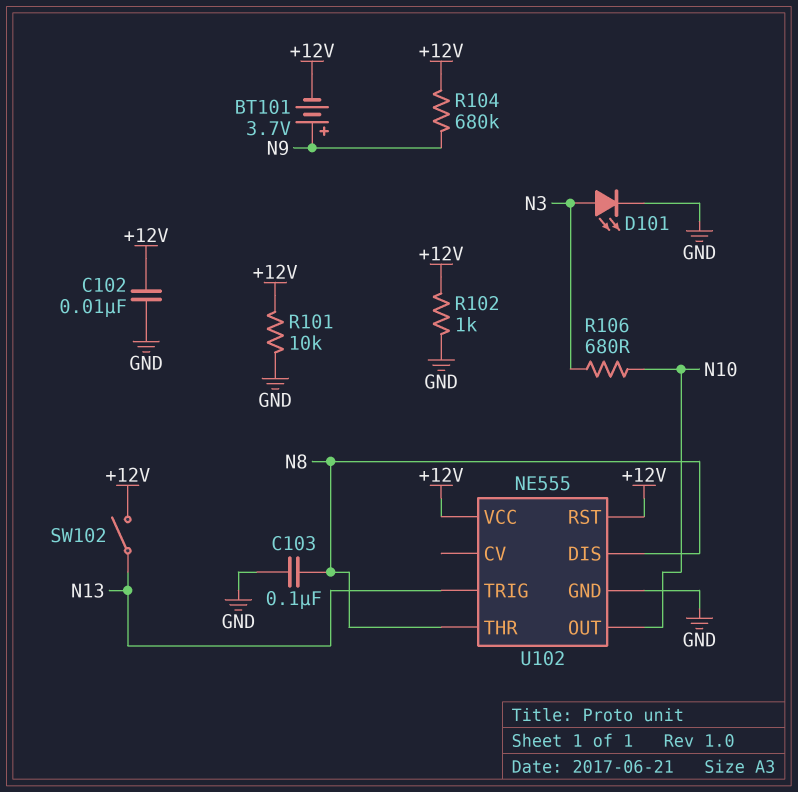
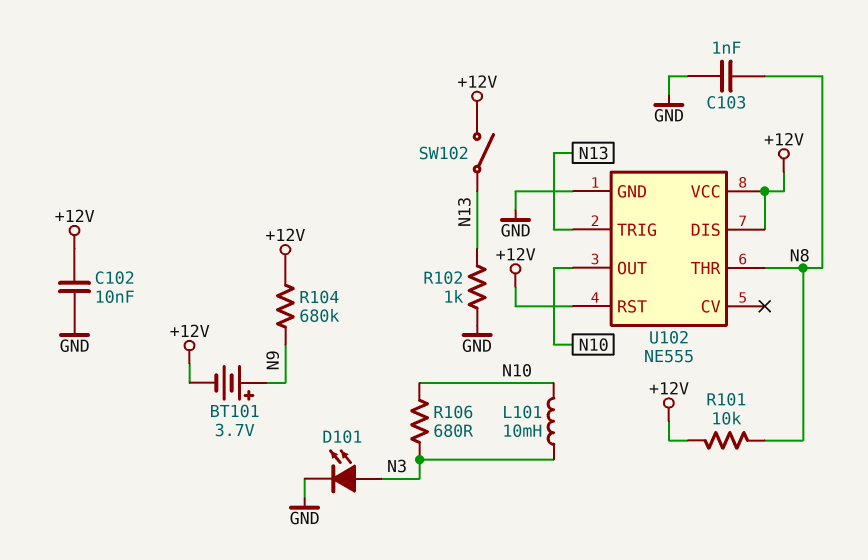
C103: 100nF (GND, N8) -> 1nF (GND, N8)
L101: none -> 10mH (N3, N10)
R101: 10k (+12V, GND) -> 10k (+12V, N8)
R102: 1k (+12V, GND) -> 1k (GND, N13)
U102 pin DIS: N8 -> +12V

